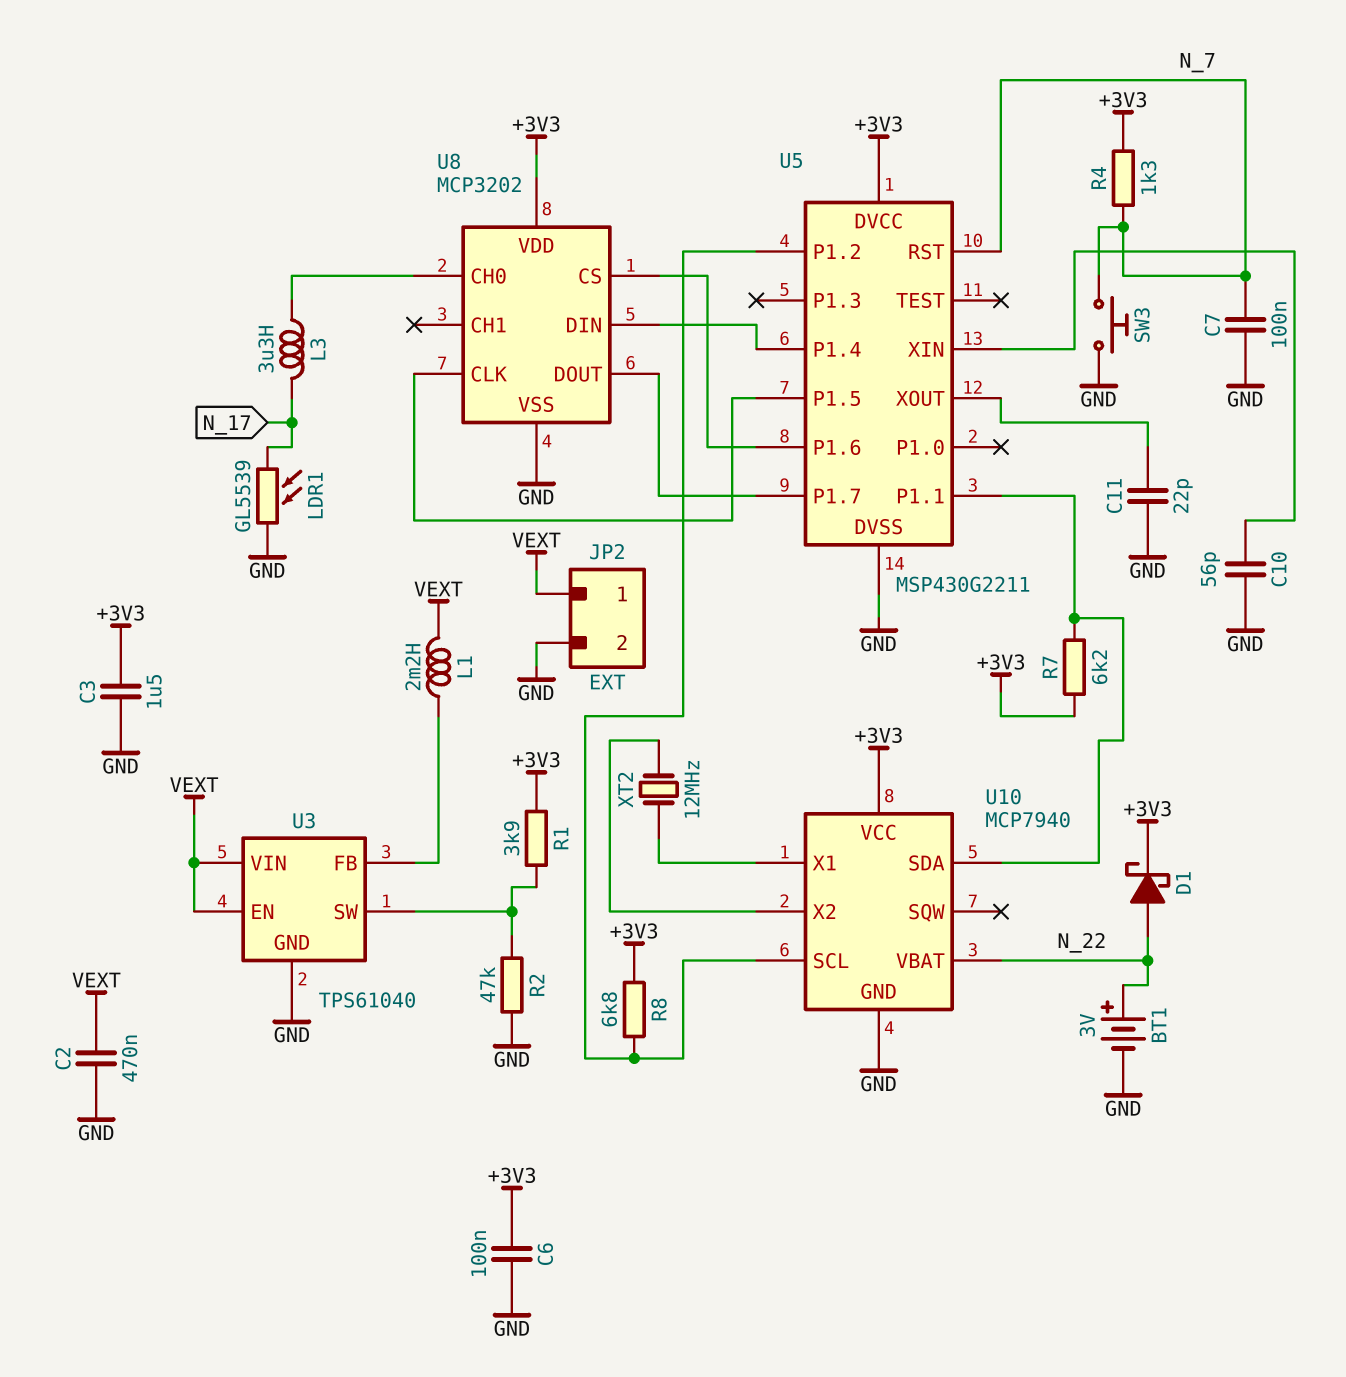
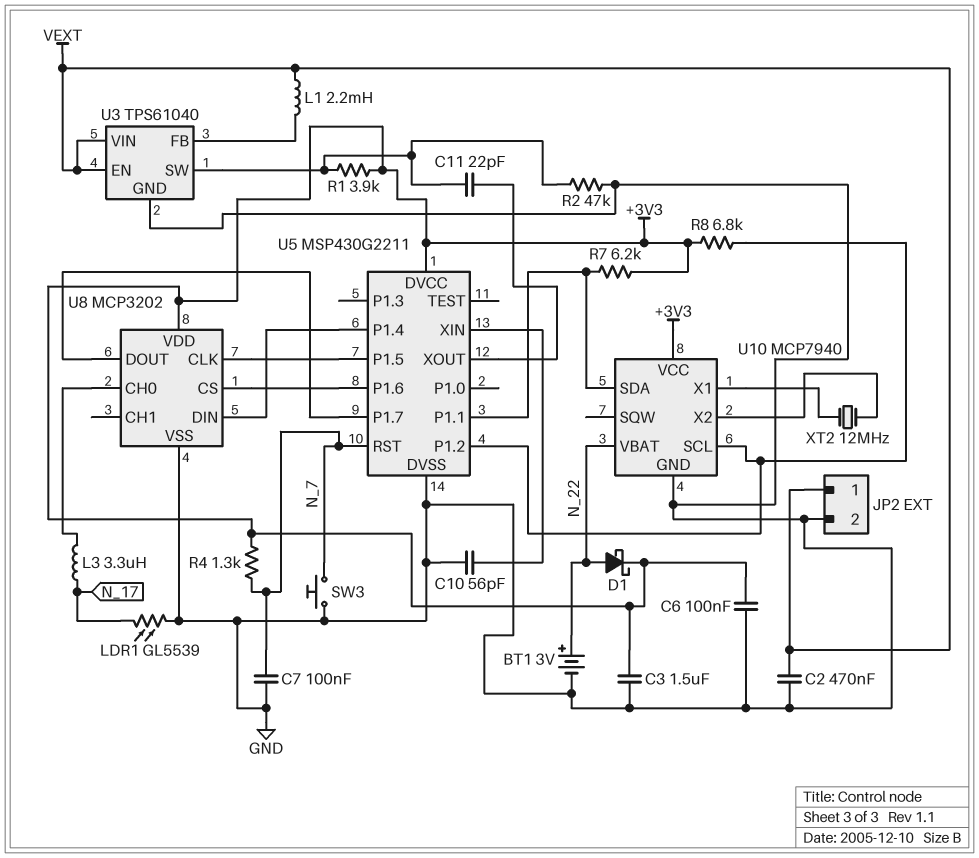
C11: 22pF (GND, U5/XOUT) -> 22pF (U3/SW, U5/XOUT)

